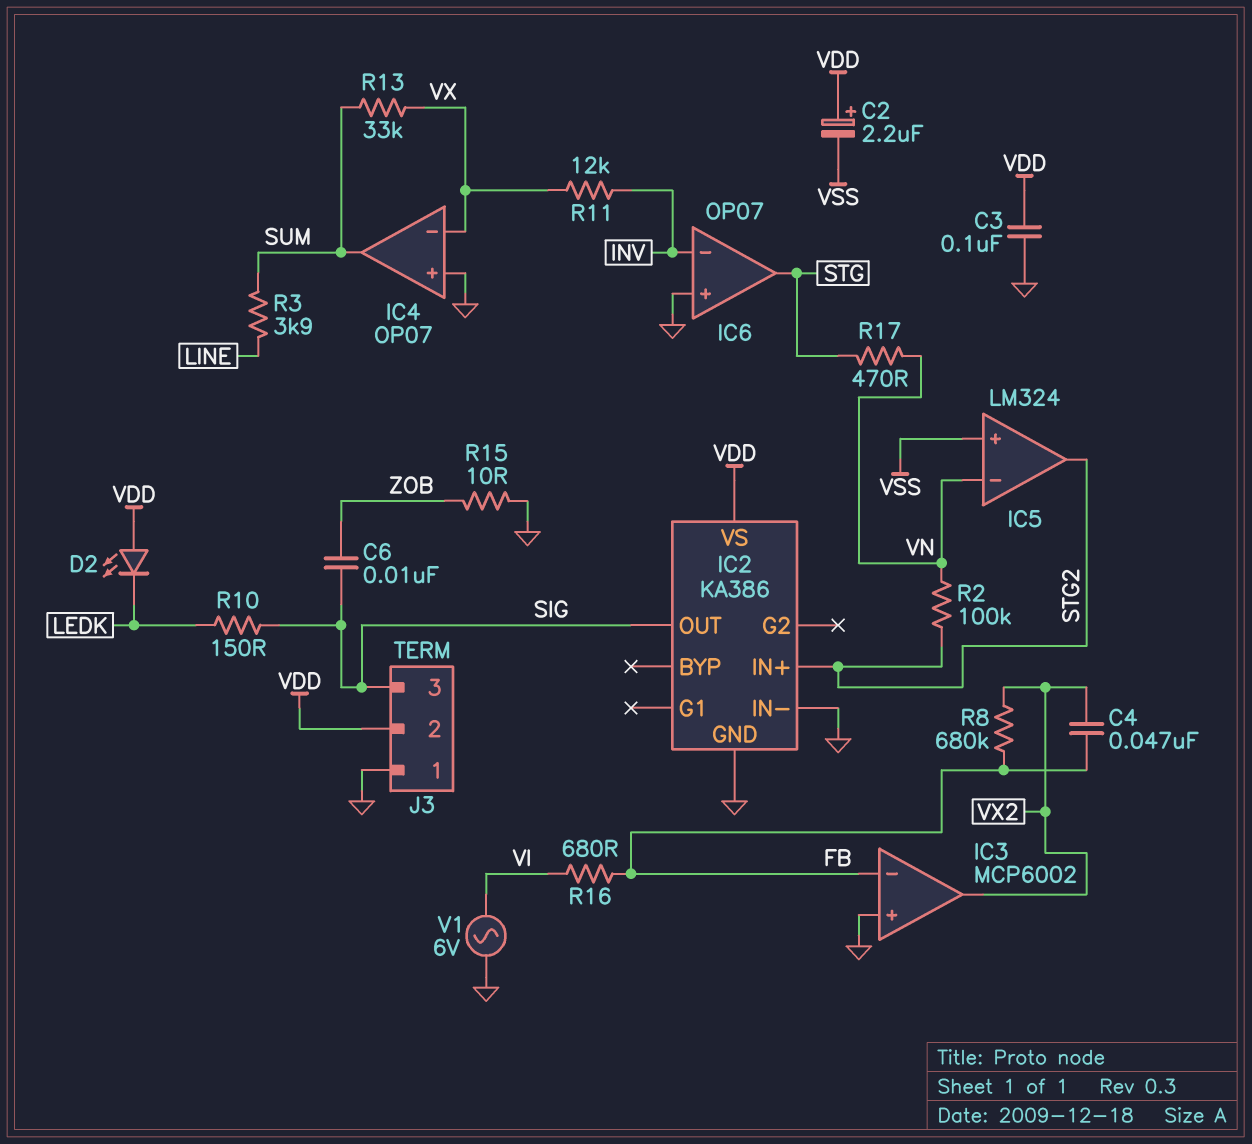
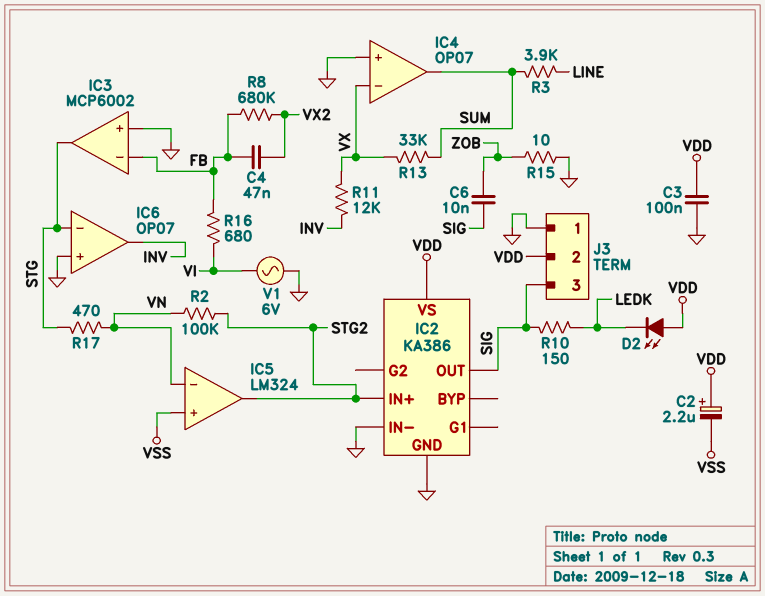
IC3 pin out: VX2 -> STG
IC6 pin in-: INV -> STG
IC6 pin out: STG -> INV

